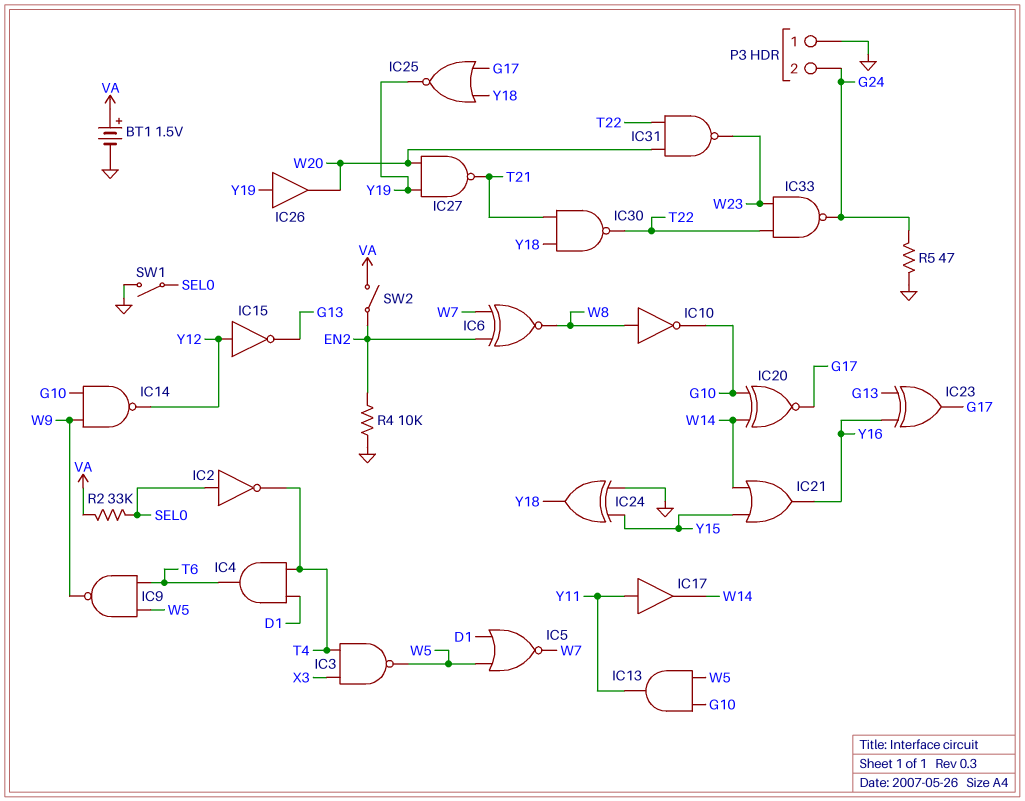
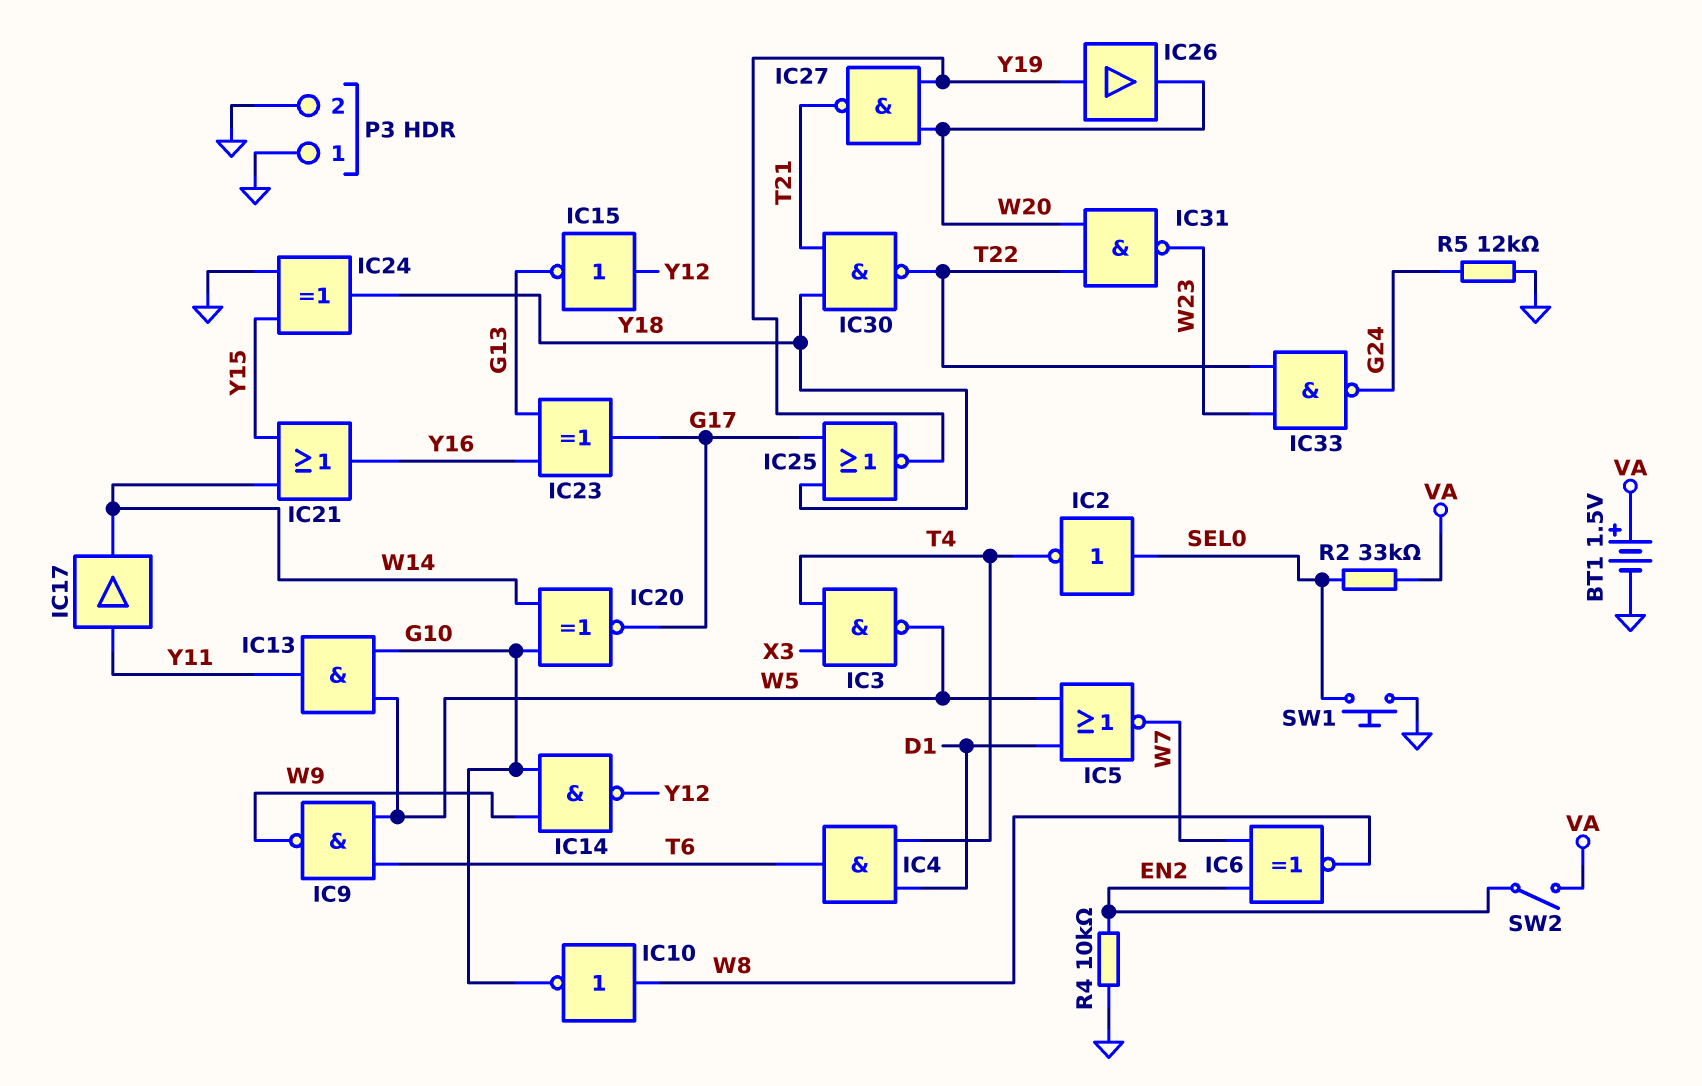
P3 pin 2: G24 -> GND
R5: 47 (G24, GND) -> 12k (G24, GND)
SW1: switch (GND, SEL0) -> button (GND, SEL0)

